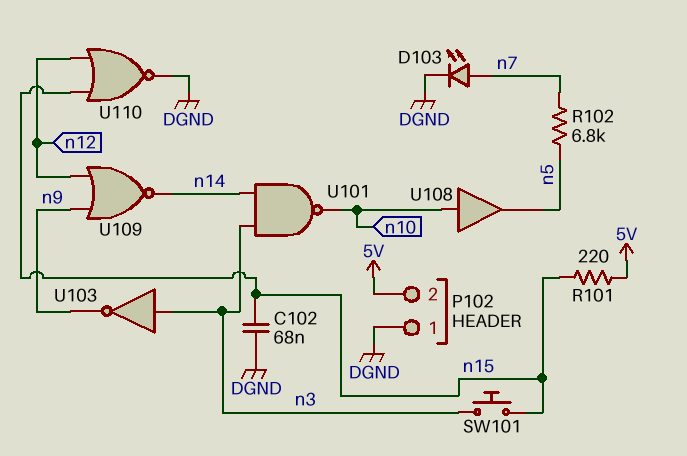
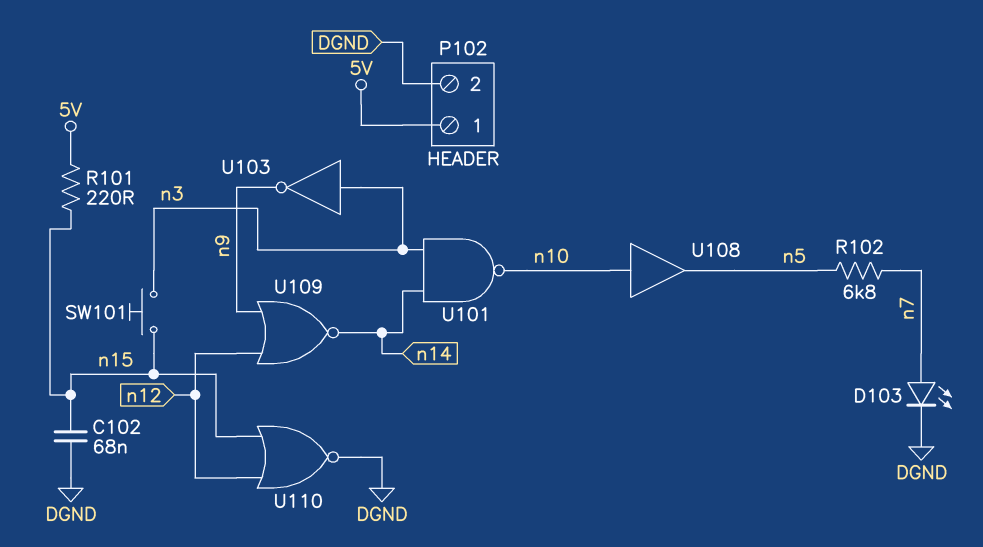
P102 pin 1: DGND -> 5V
P102 pin 2: 5V -> DGND

